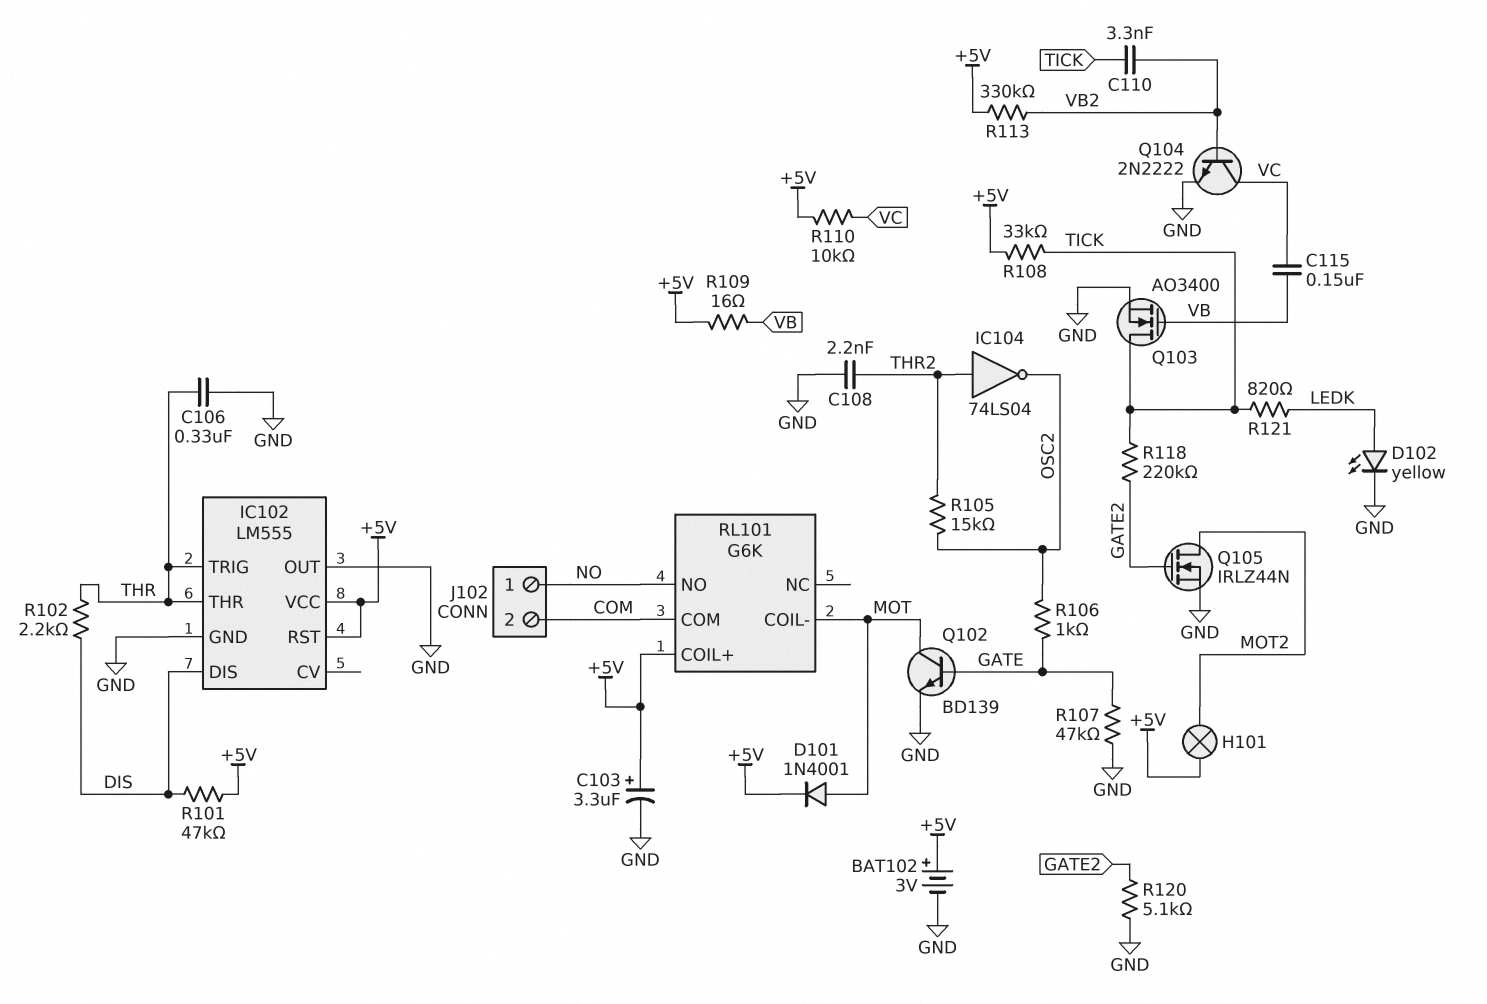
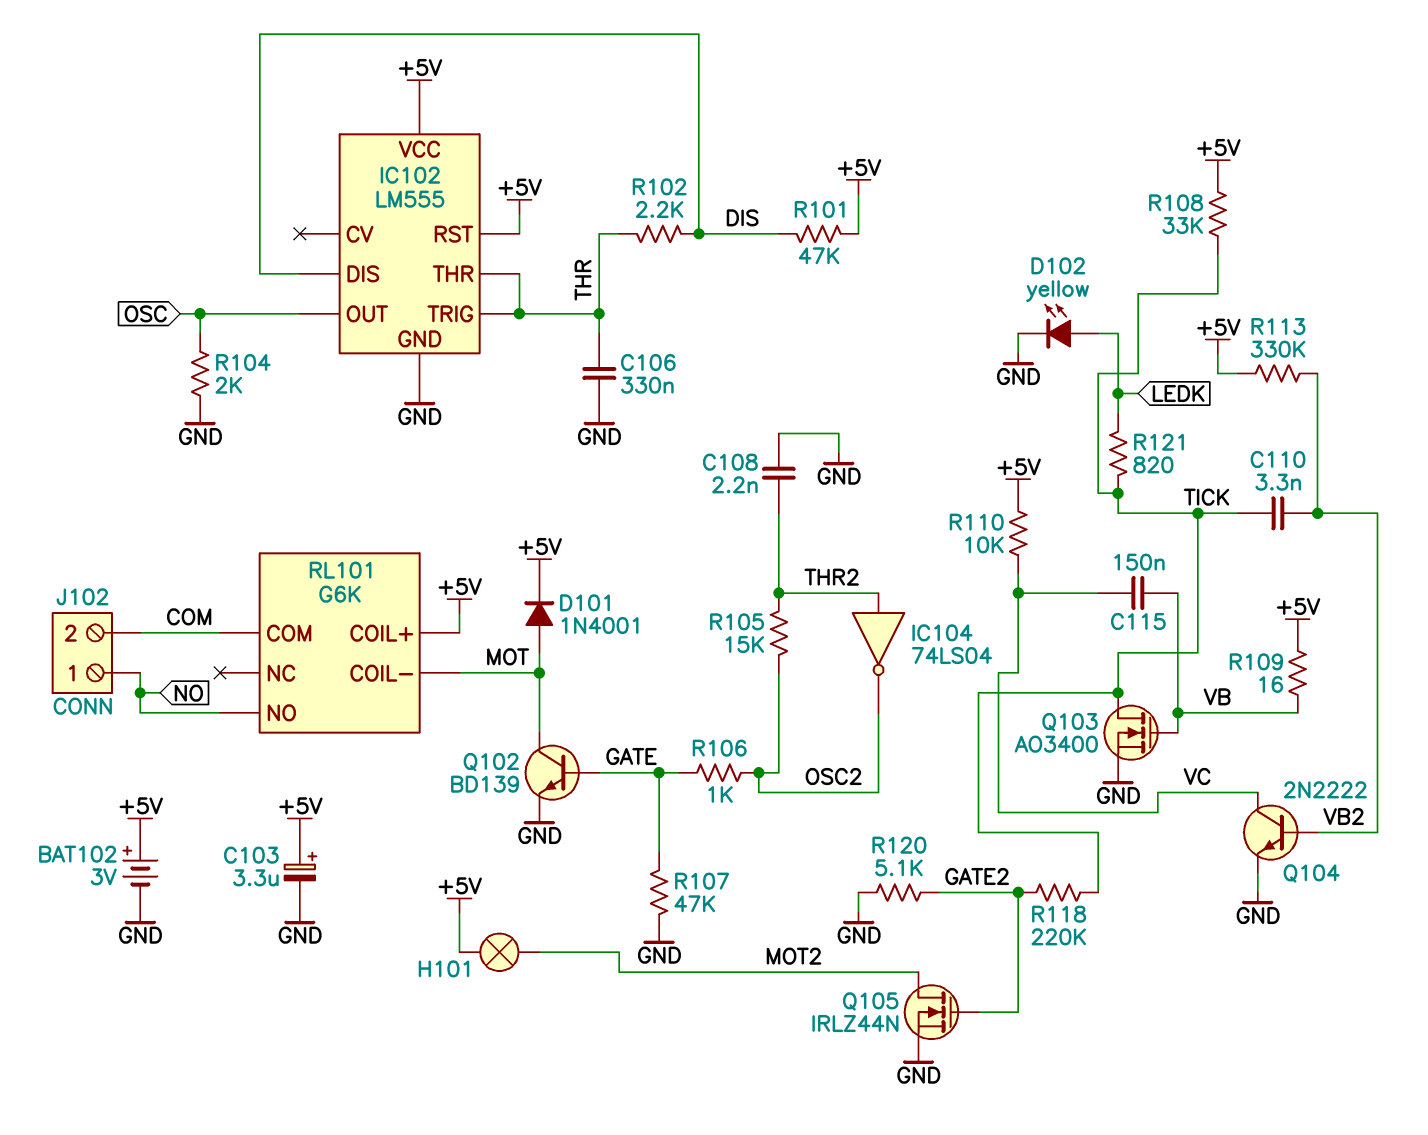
IC102 pin OUT: GND -> OSC
R104: none -> 2k (GND, OSC)

